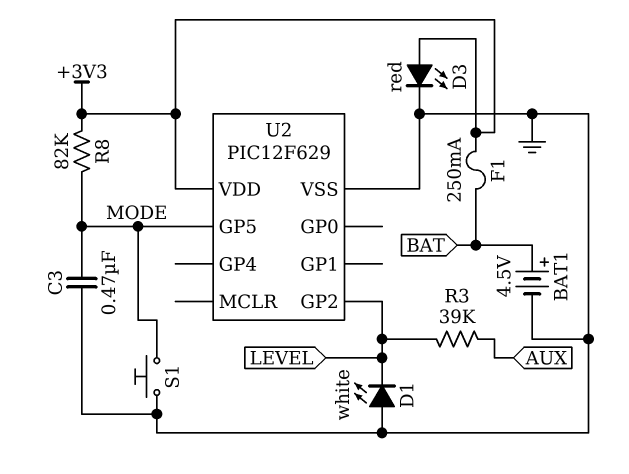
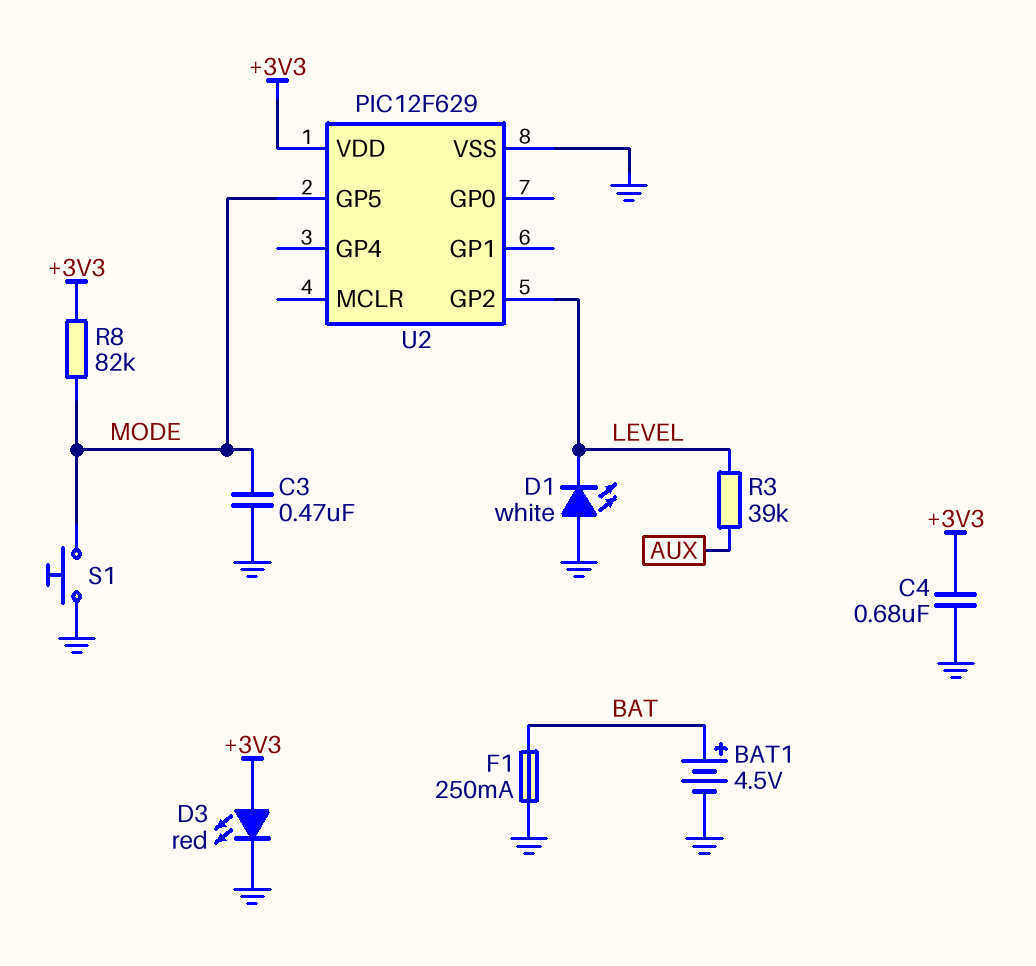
C4: none -> 680nF (+3V3, GND)
F1: 250mA (+3V3, BAT) -> 250mA (BAT, GND)

